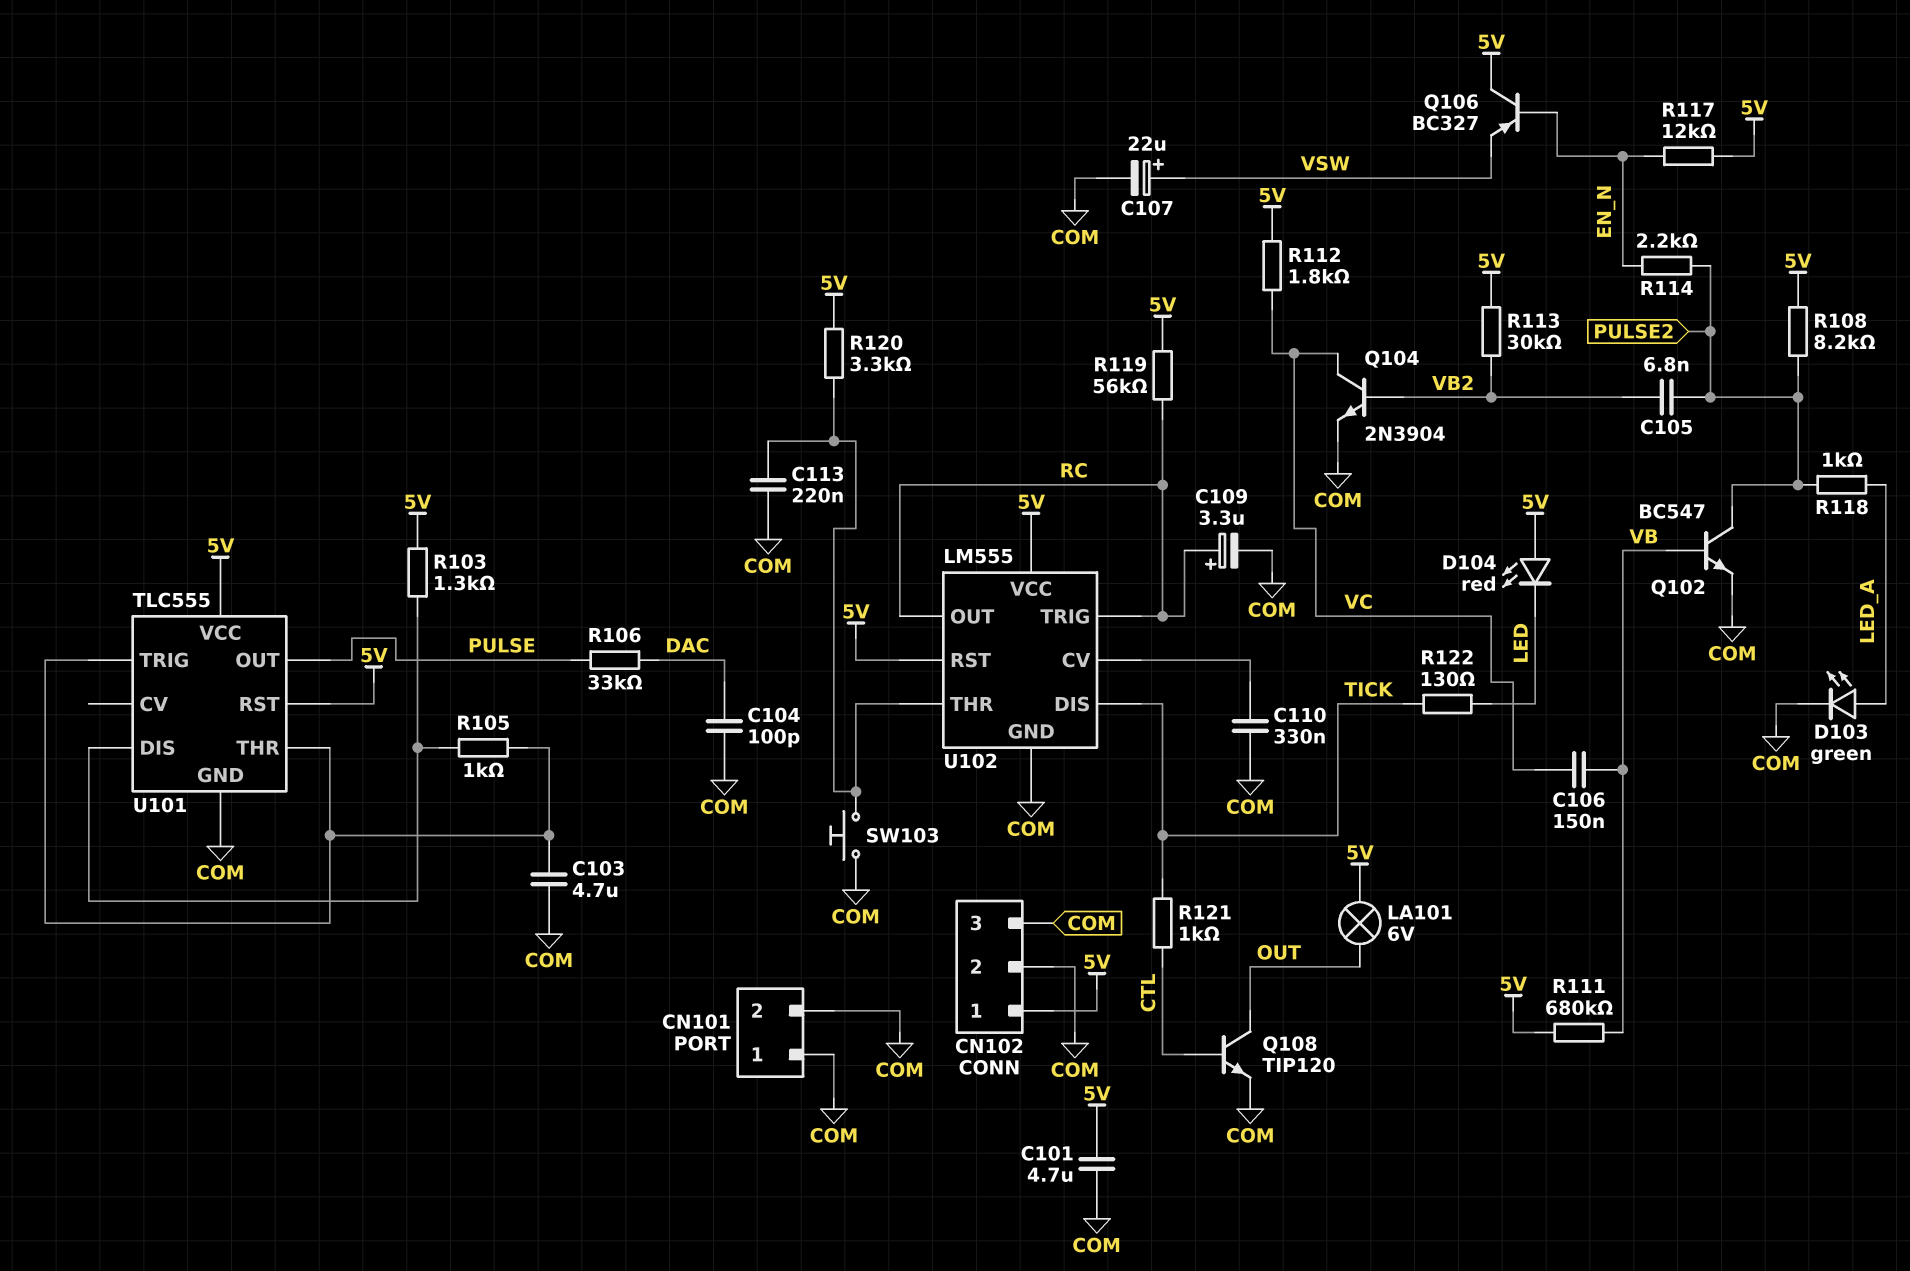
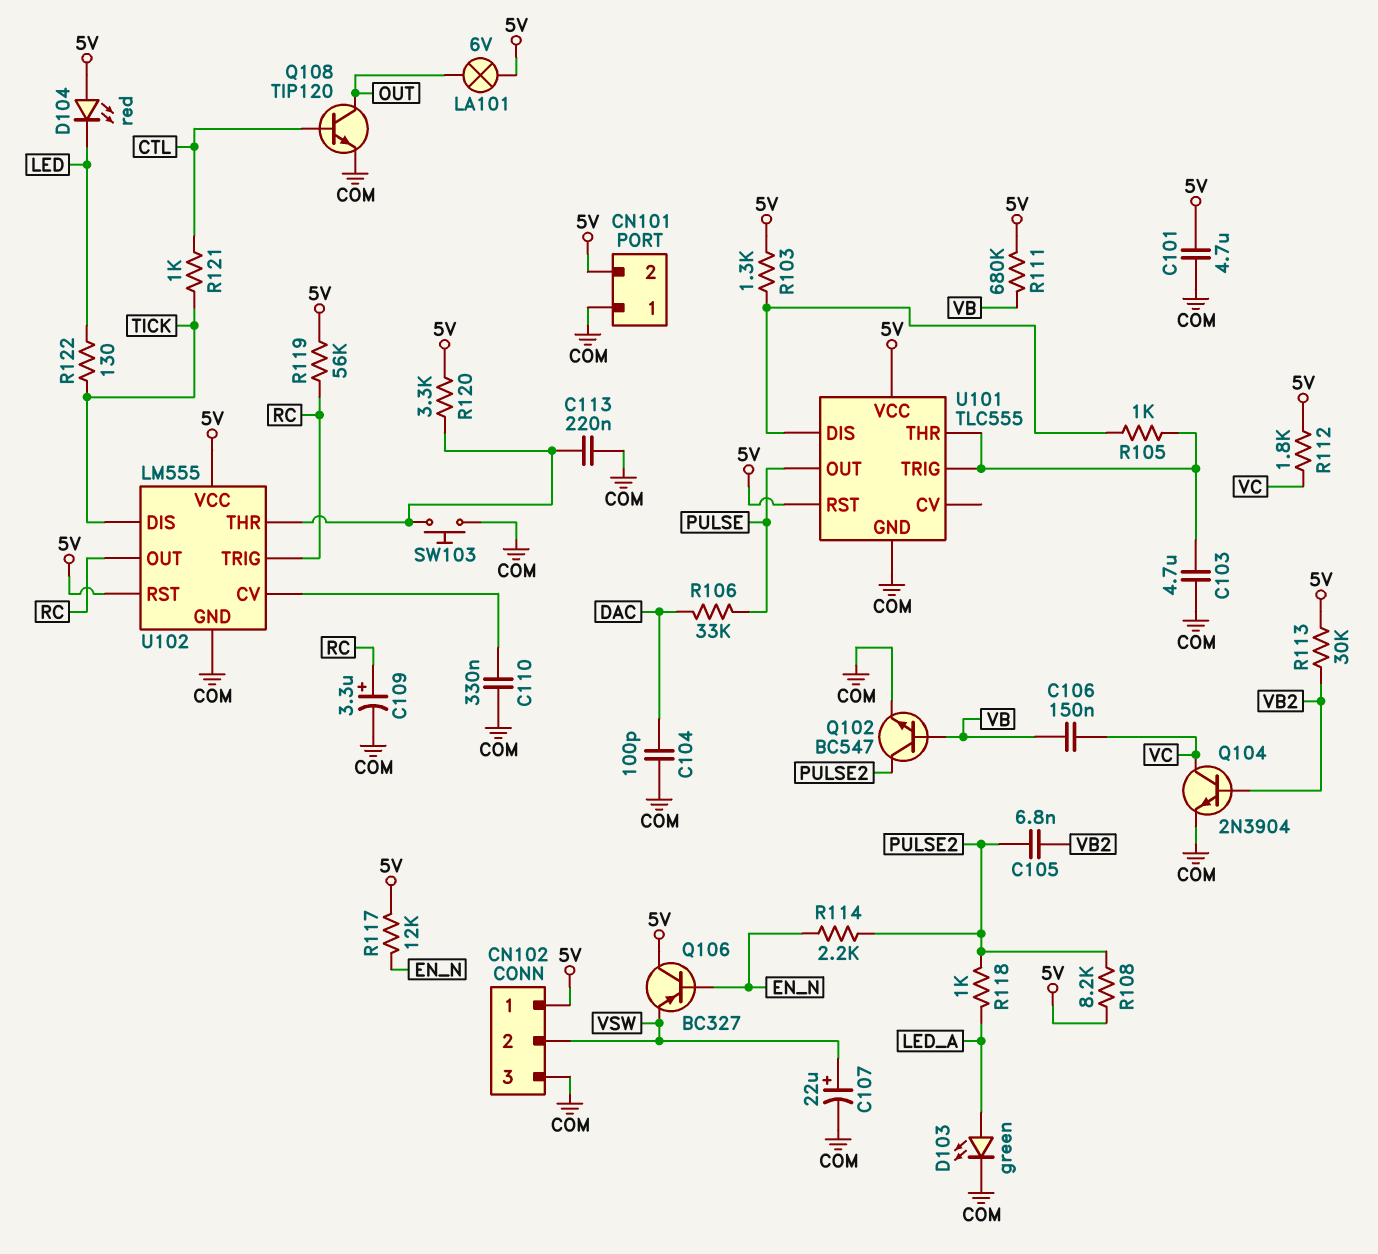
CN101 pin 2: COM -> 5V
CN102 pin 2: COM -> VSW

